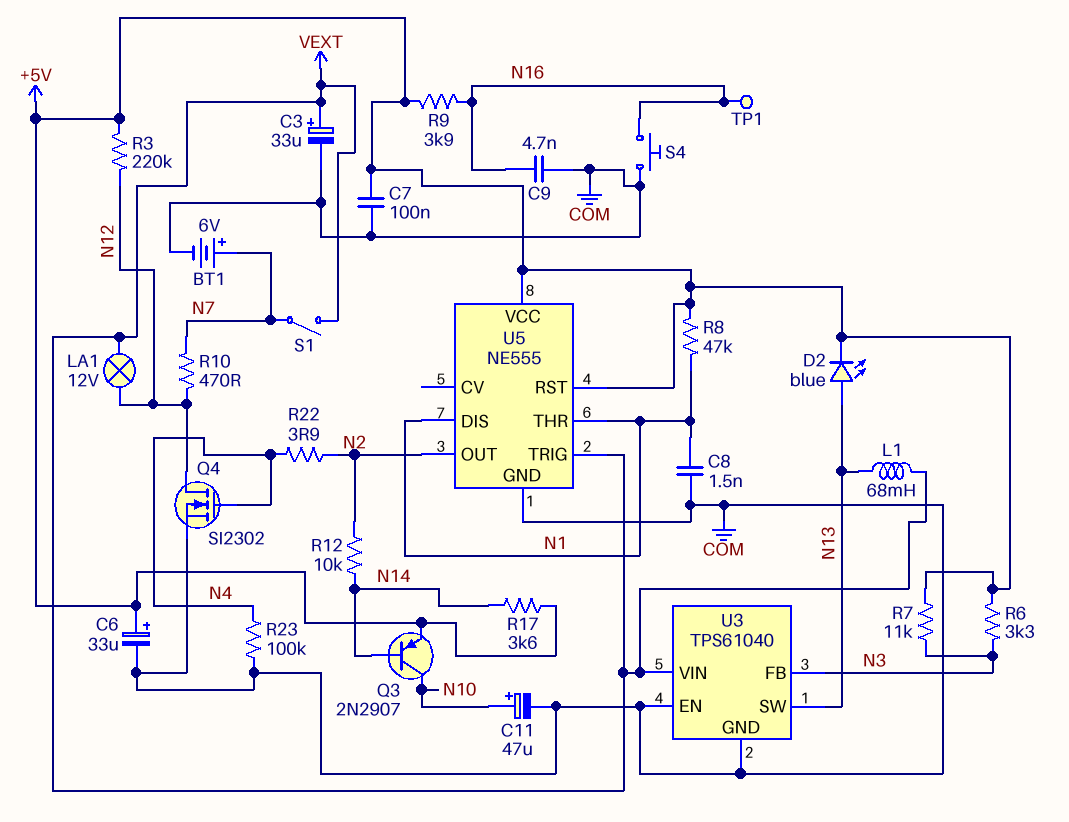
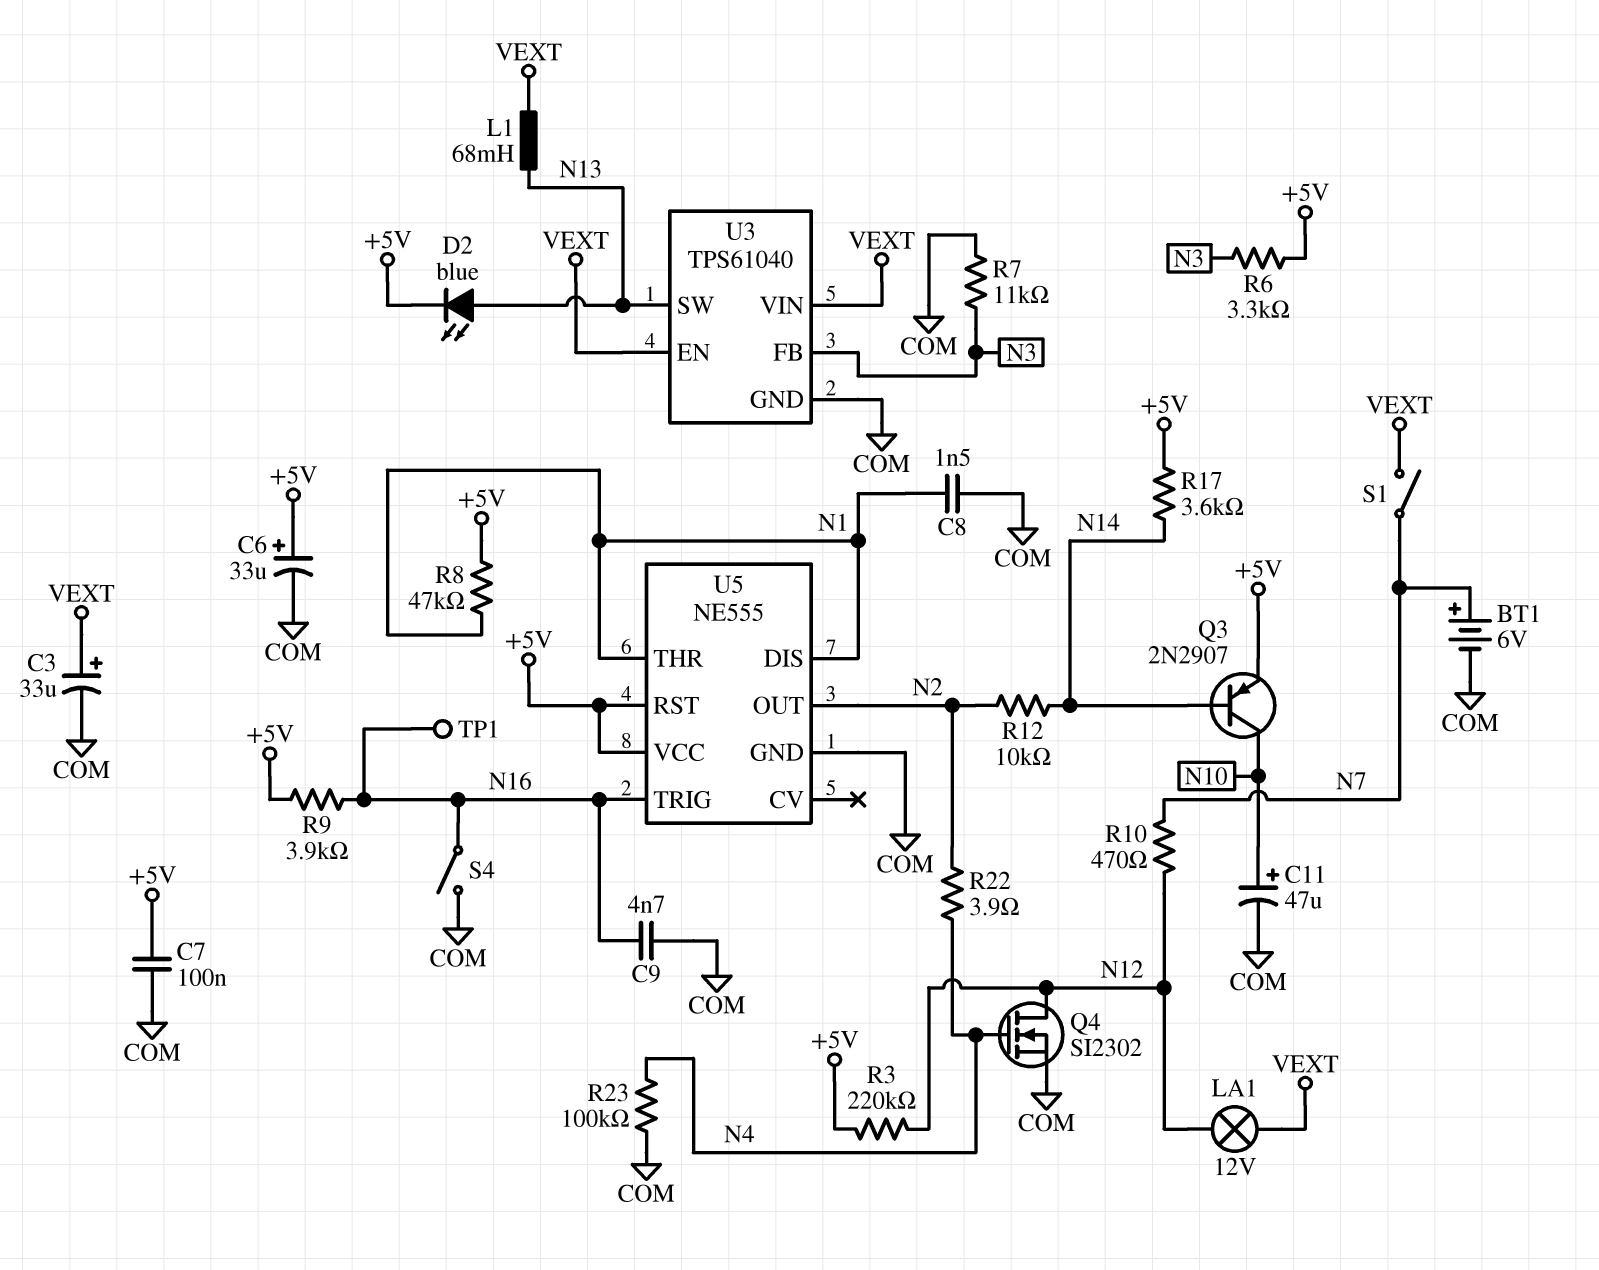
R7: 11k (+5V, N3) -> 11k (COM, N3)
S4: button (COM, N16) -> switch (COM, N16)
U3 pin EN: COM -> VEXT
U5 pin TRIG: VEXT -> N16

